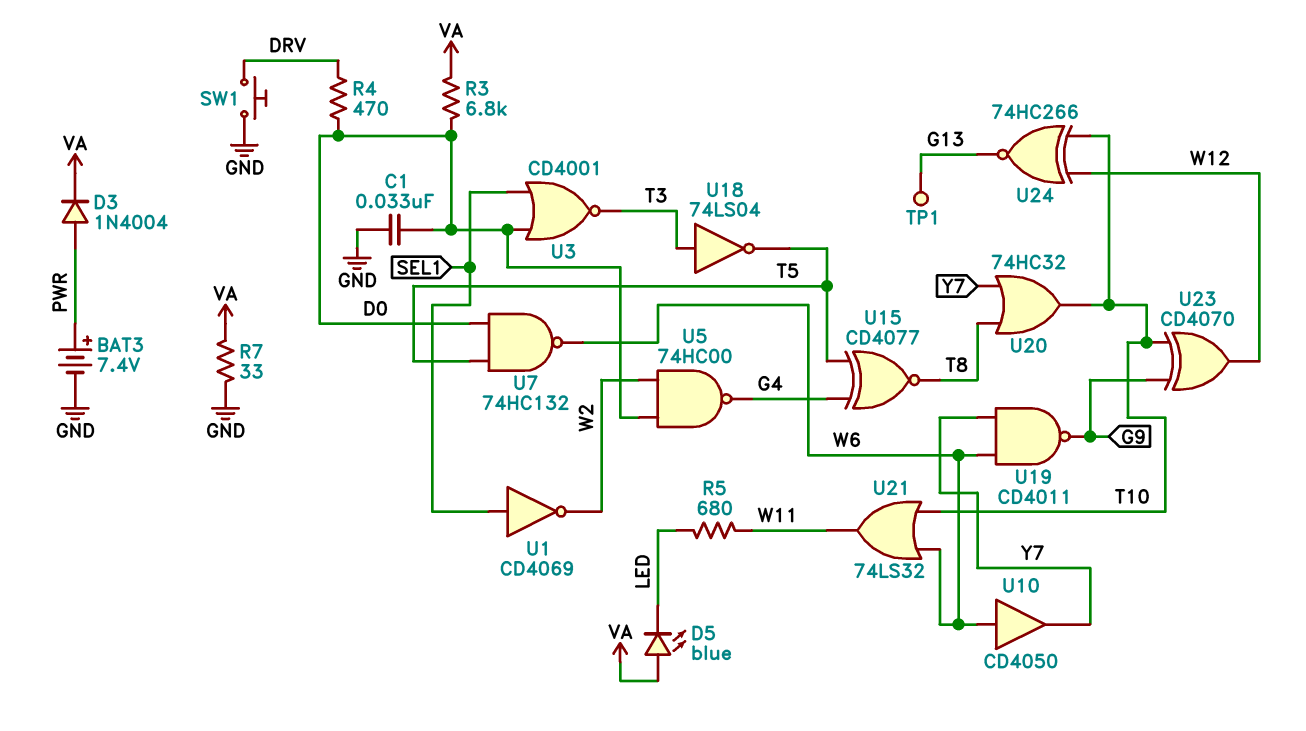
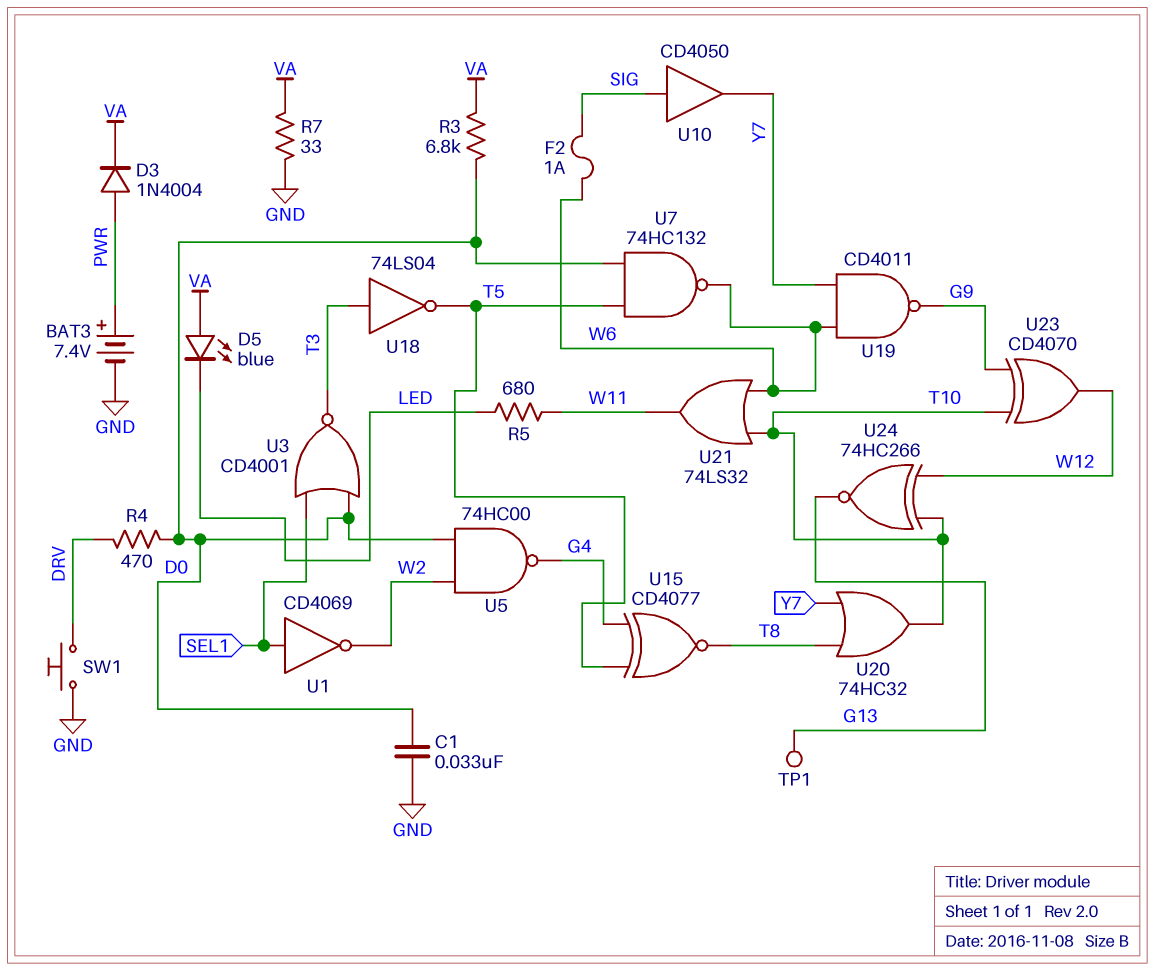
F2: none -> 1A (SIG, W6)
U10: buffer CD4050 (in W6, out Y7) -> buffer CD4050 (in SIG, out Y7)

